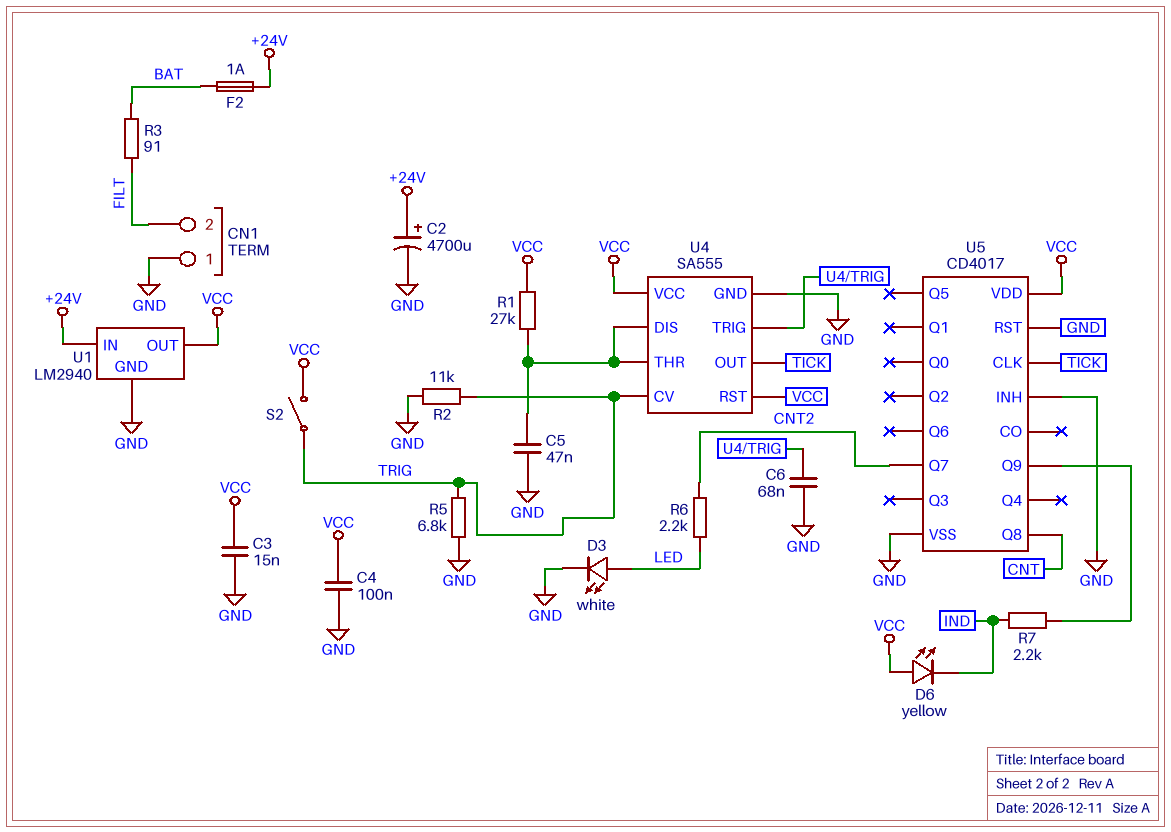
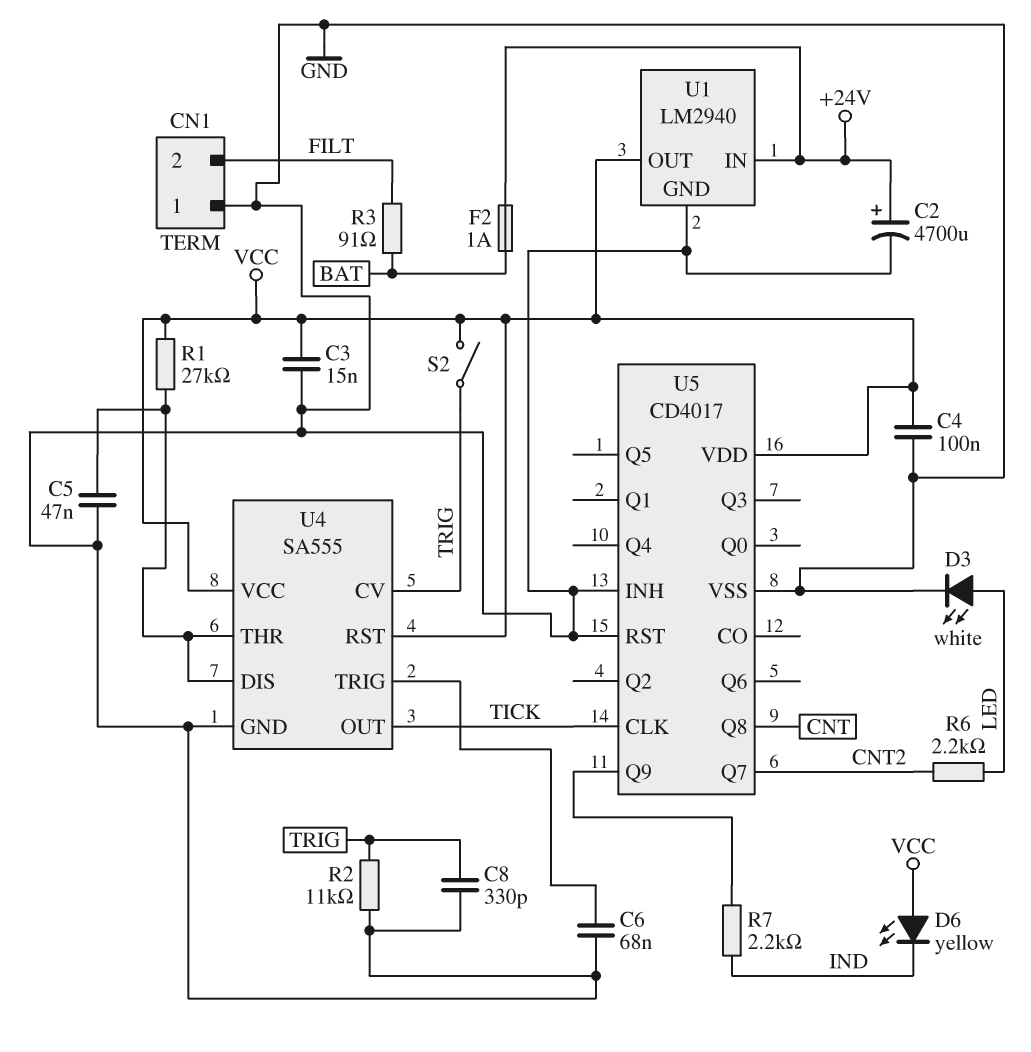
C8: none -> 330pF (GND, TRIG)
R5: 6.8k (GND, TRIG) -> none

